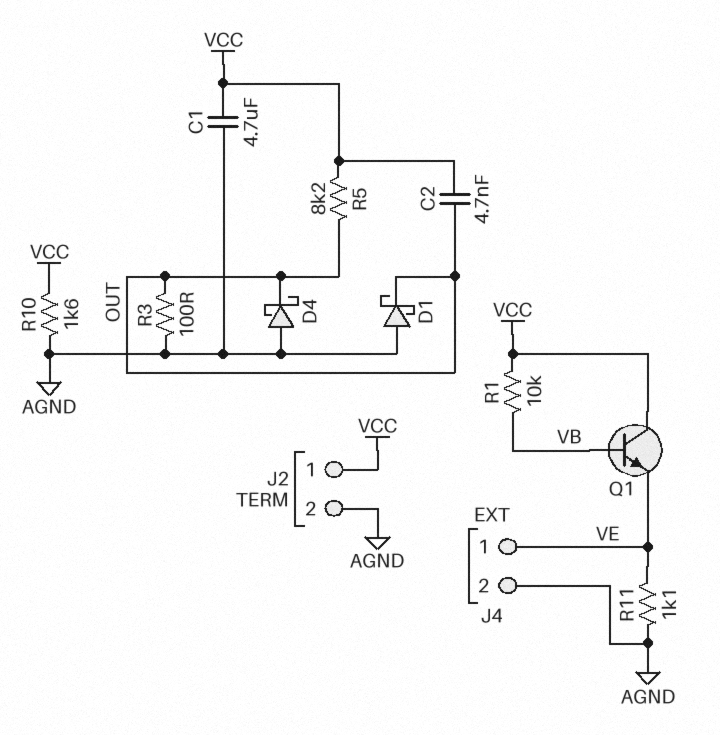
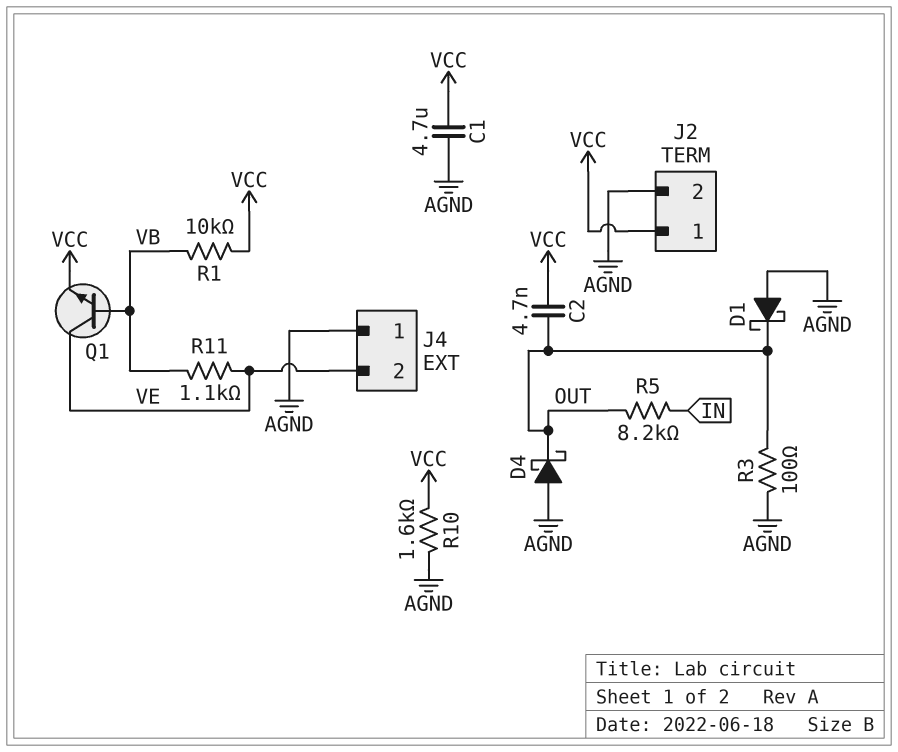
J4 pin 1: VE -> AGND
J4 pin 2: AGND -> VE
Q1: NPN (B VB, C VCC, E VE) -> NPN (B VB, C VE, E VCC)
R5: 8.2k (OUT, VCC) -> 8.2k (IN, OUT)
R11: 1.1k (AGND, VE) -> 1.1k (VB, VE)

